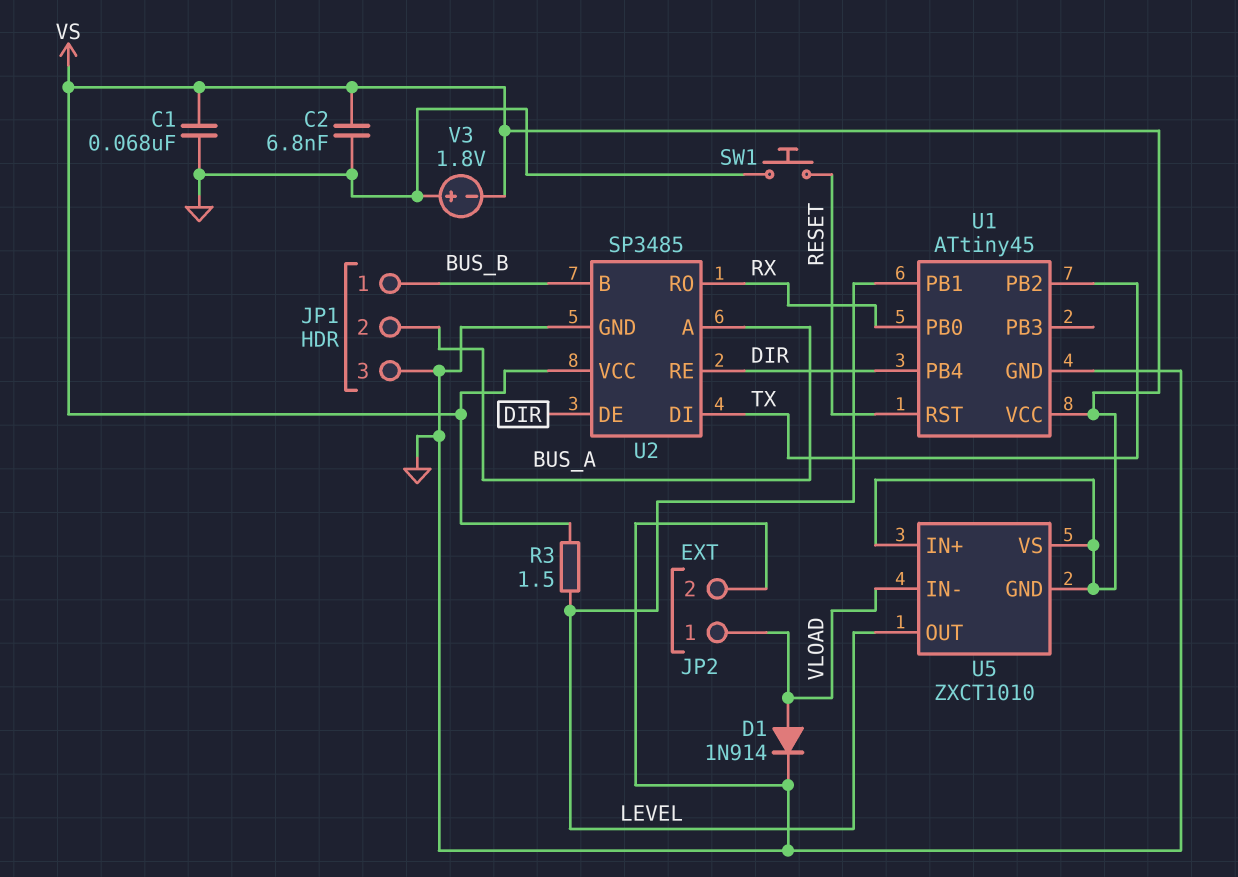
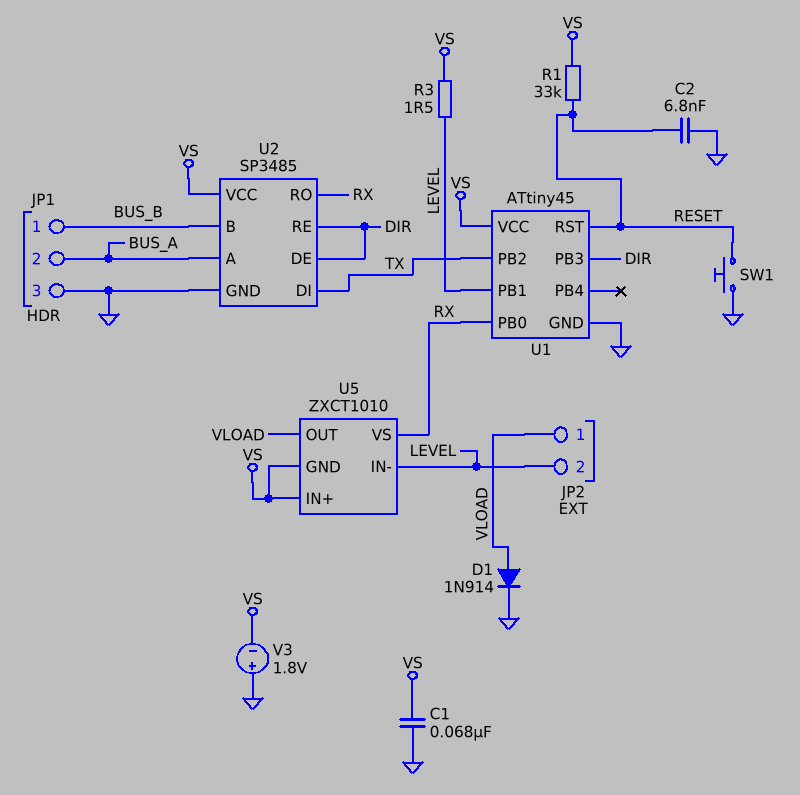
C2: 6.8nF (GND, VS) -> 6.8nF (GND, RESET)
JP2 pin 2: GND -> LEVEL
R1: none -> 33k (RESET, VS)
U1 pin PB3: none -> DIR
U1 pin PB4: DIR -> none
U5 pin IN-: VLOAD -> LEVEL
U5 pin OUT: LEVEL -> VLOAD
U5 pin VS: VS -> RX

